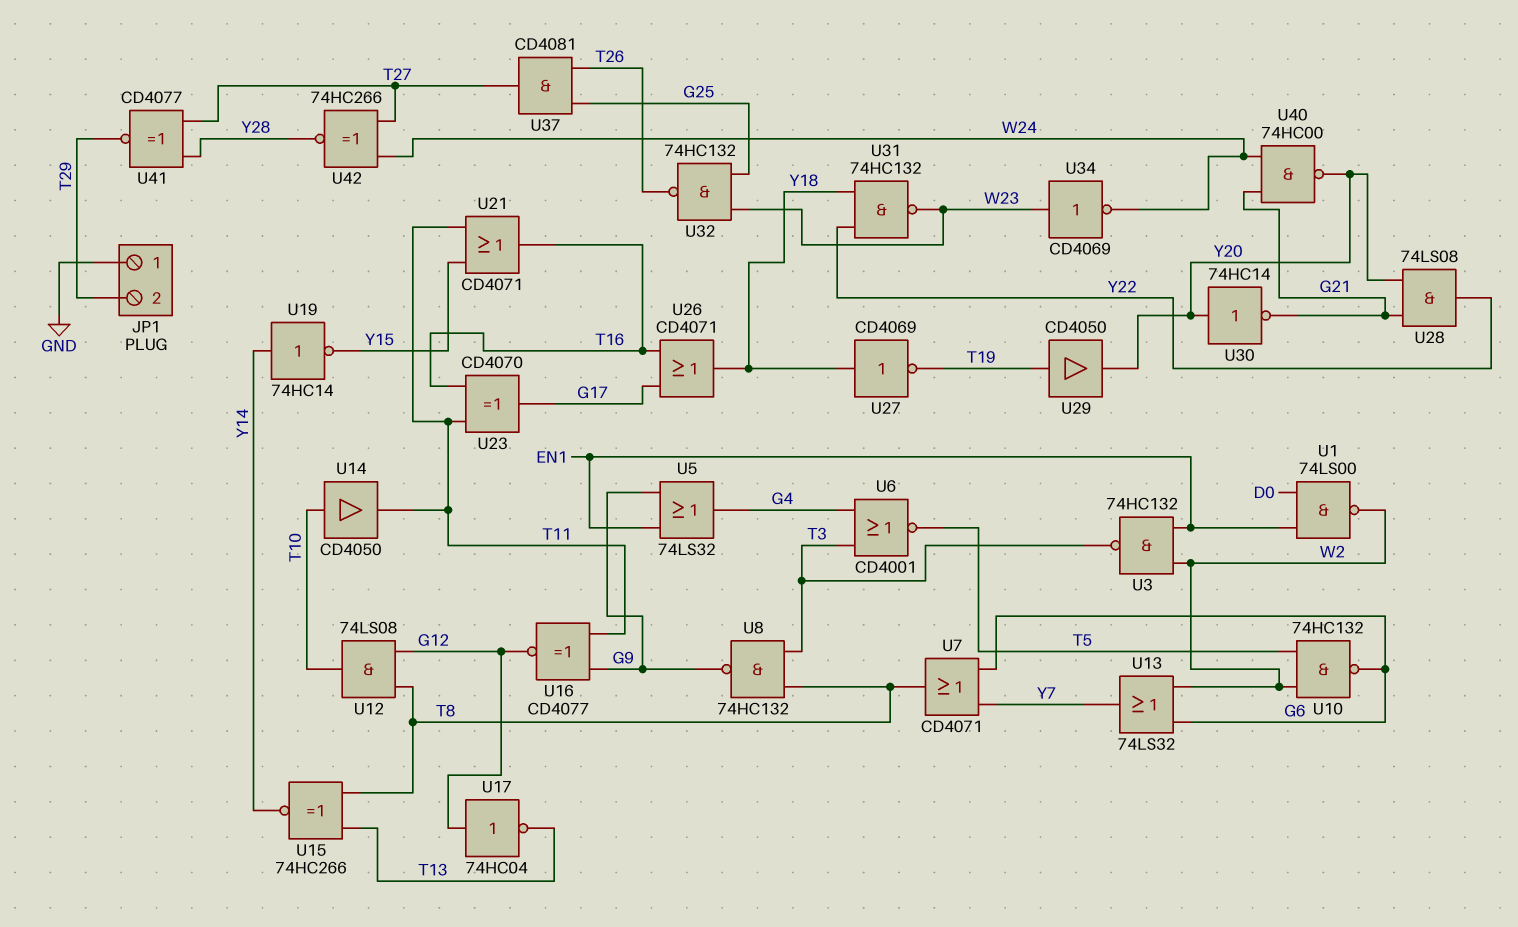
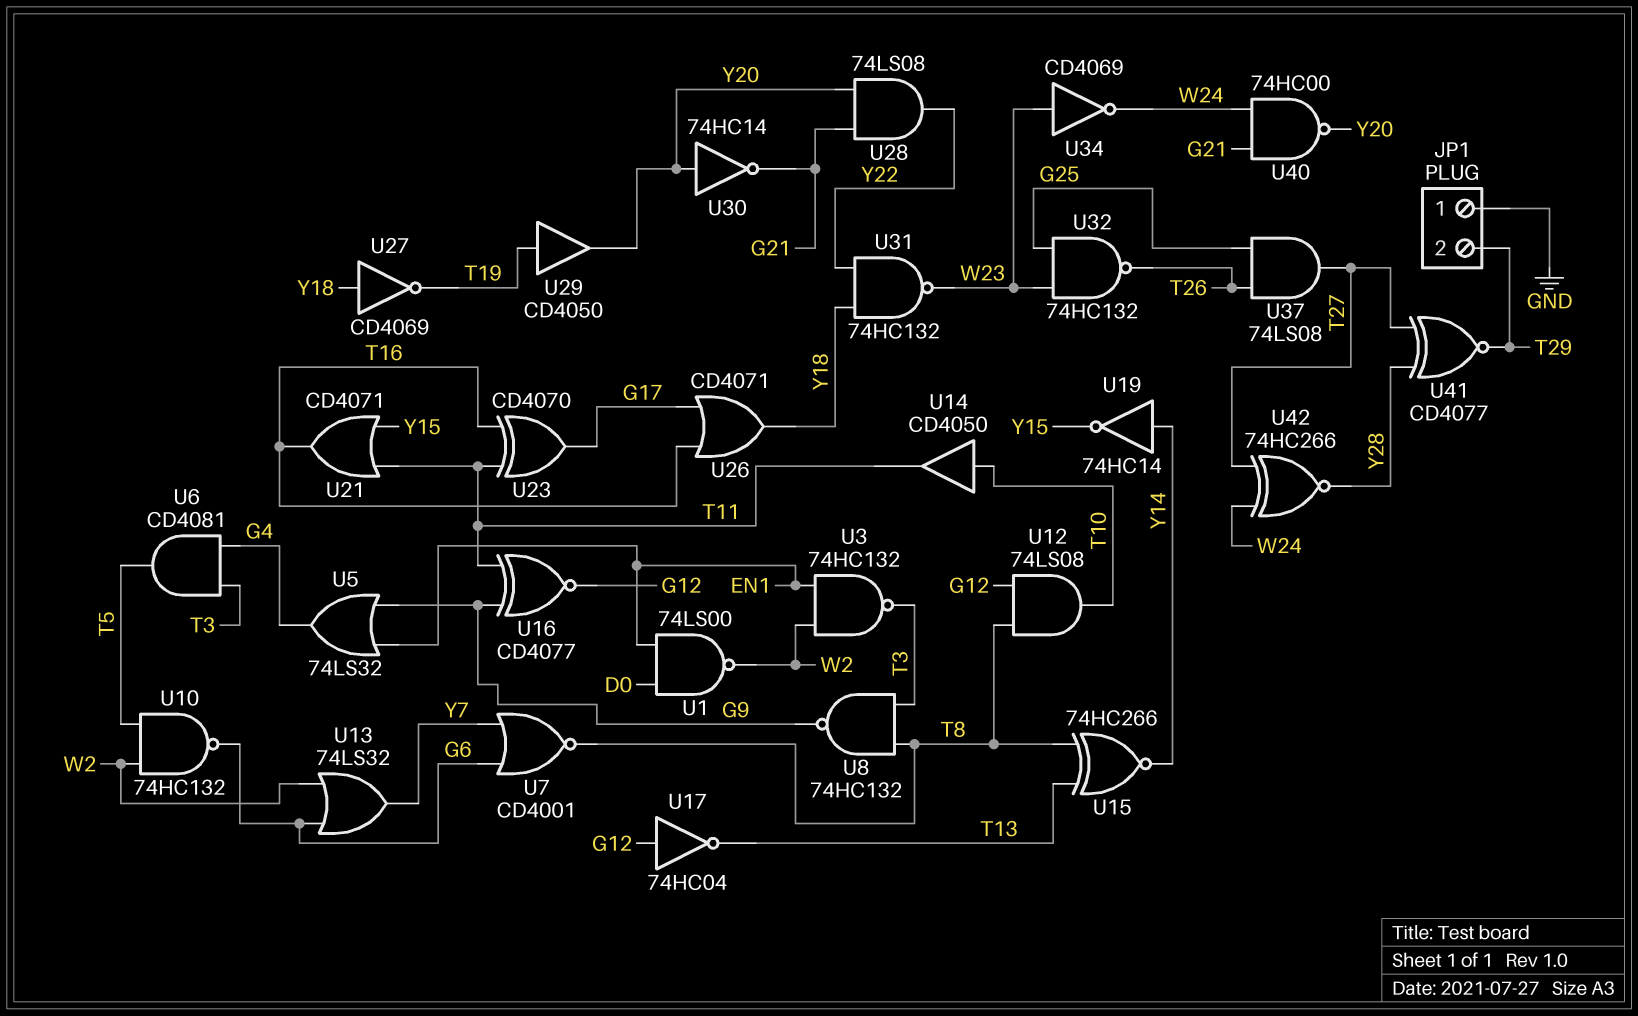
U6: NOR CD4001 (in G4, in T3, out T5) -> AND CD4081 (in G4, in T3, out T5)
U7: OR CD4071 (in G6, in Y7, out T8) -> NOR CD4001 (in G6, in Y7, out T8)
U37: AND CD4081 (in G25, in T26, out T27) -> AND 74LS08 (in G25, in T26, out T27)

